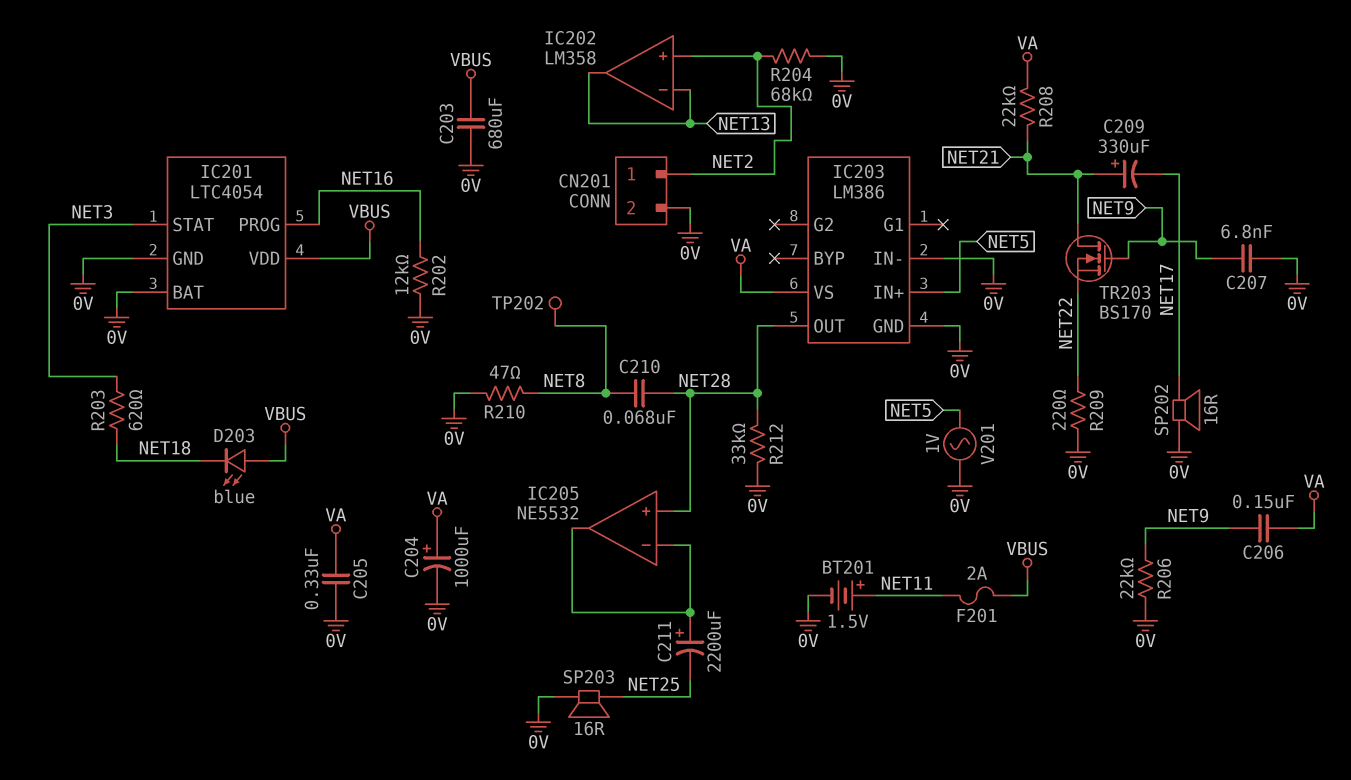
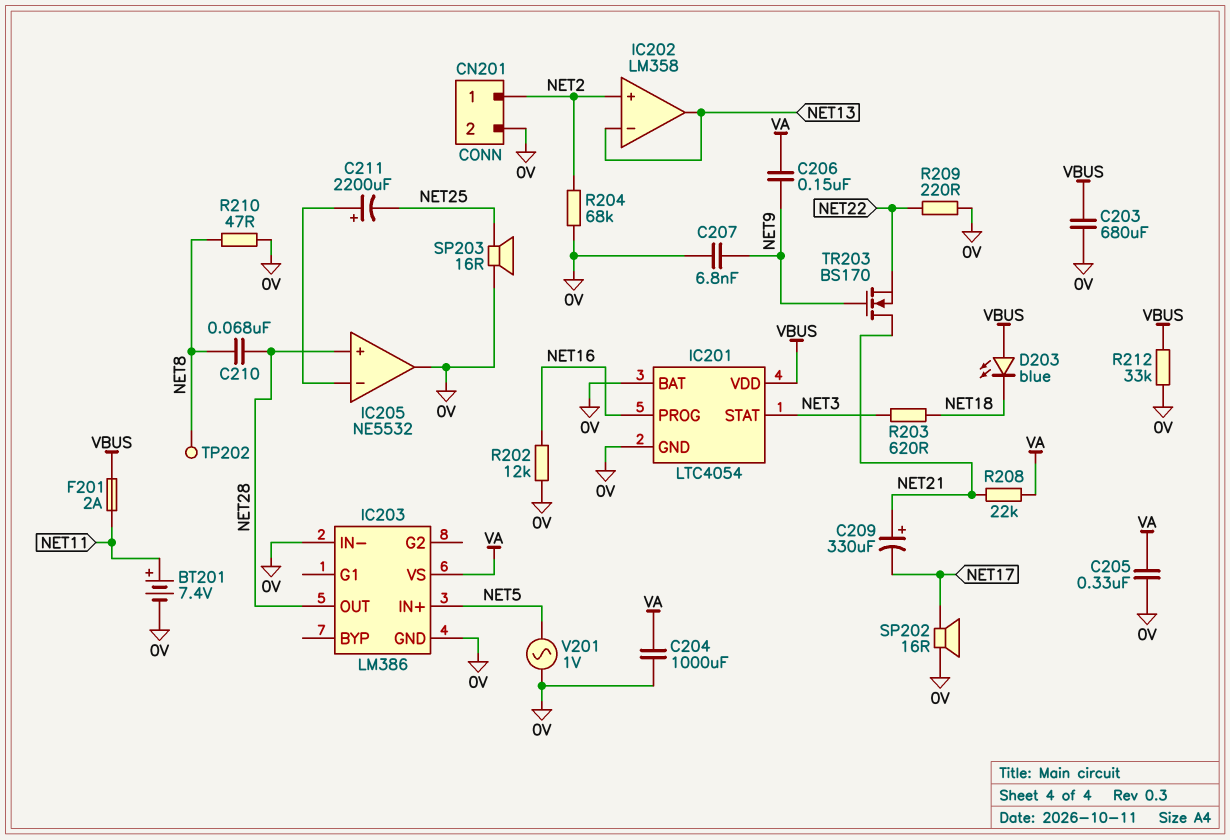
BT201: 1.5V (plus NET11, minus 0V) -> 7.4V (plus NET11, minus 0V)
C204: 1000uF (plus VA, minus 0V) -> 1000uF (0V, VA)
IC205 pin out: IC205/in- -> 0V
R206: 22k (0V, NET9) -> none
R212: 33k (0V, NET28) -> 33k (0V, VBUS)

